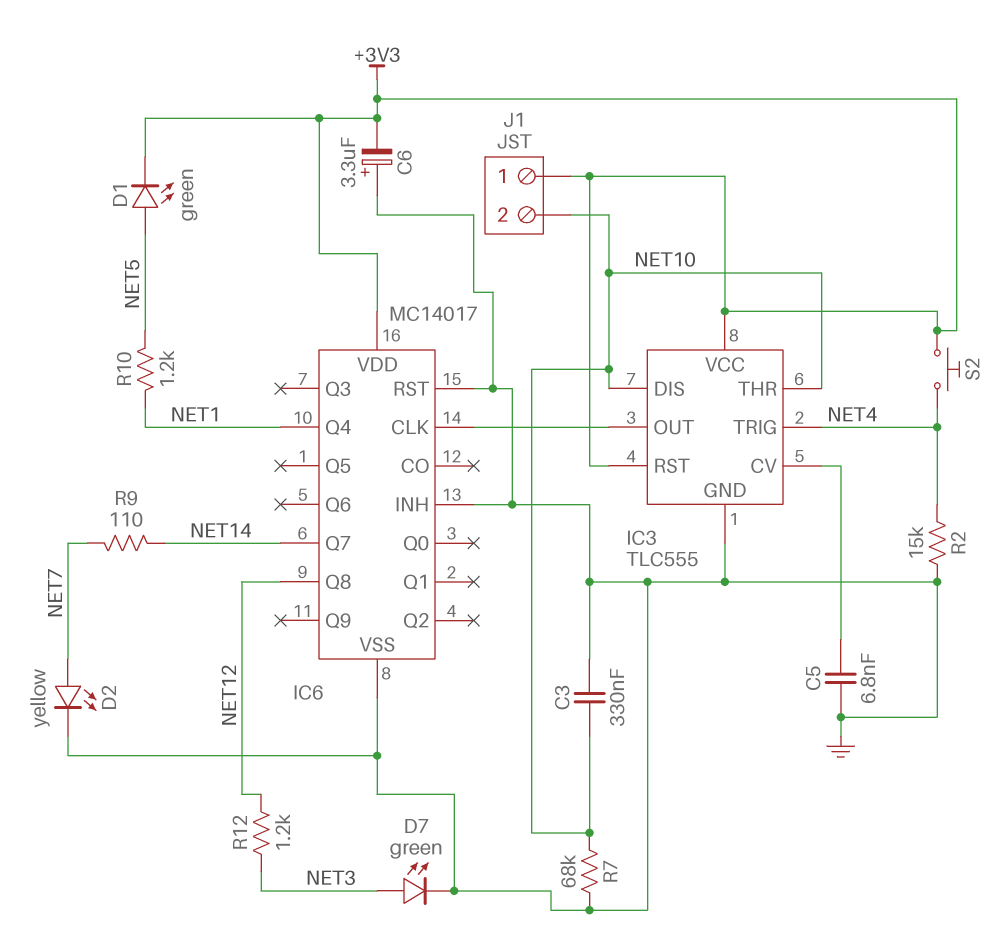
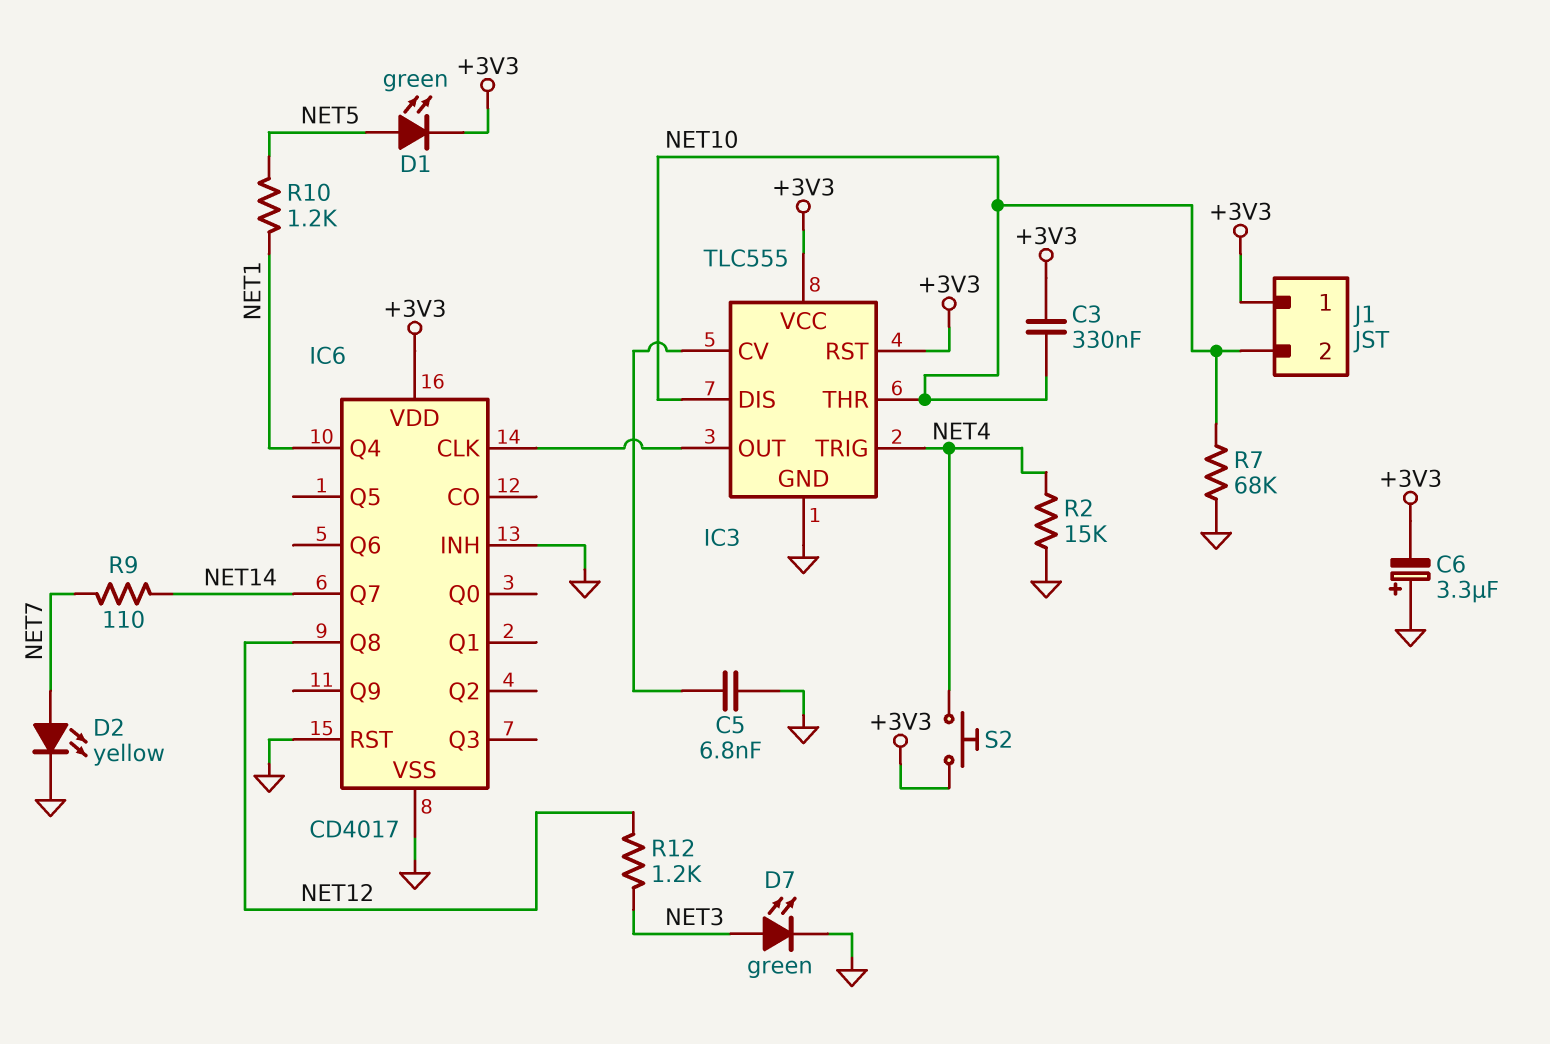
C3: 330nF (GND, NET10) -> 330nF (+3V3, NET10)
IC6: MC14017 -> CD4017

